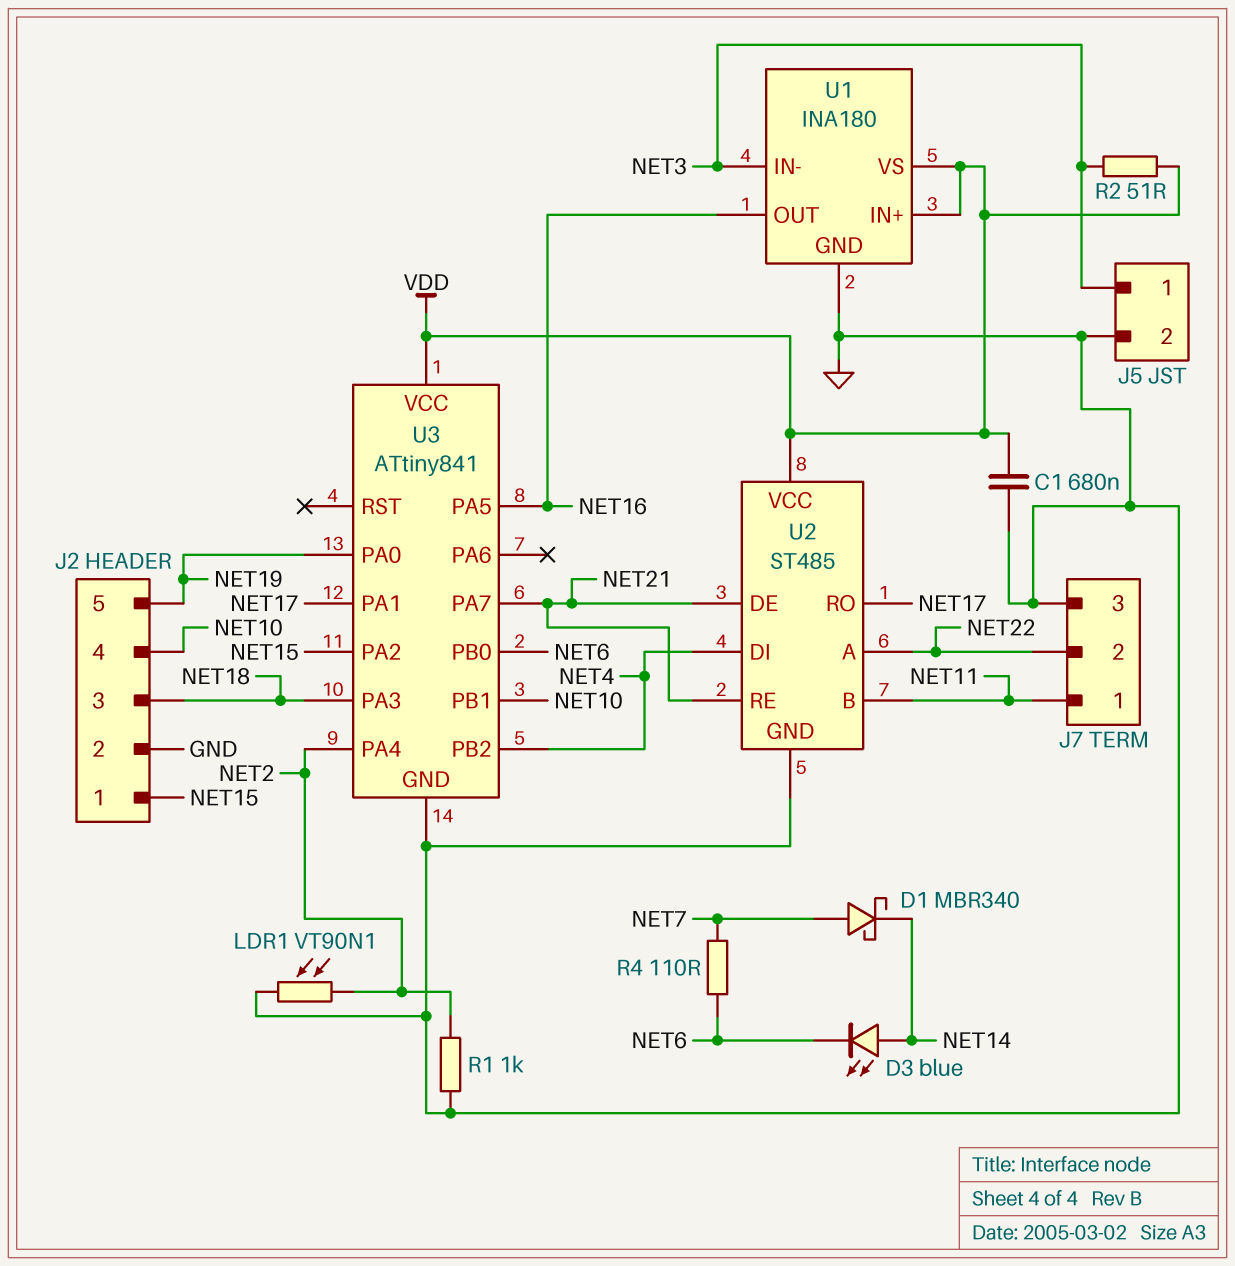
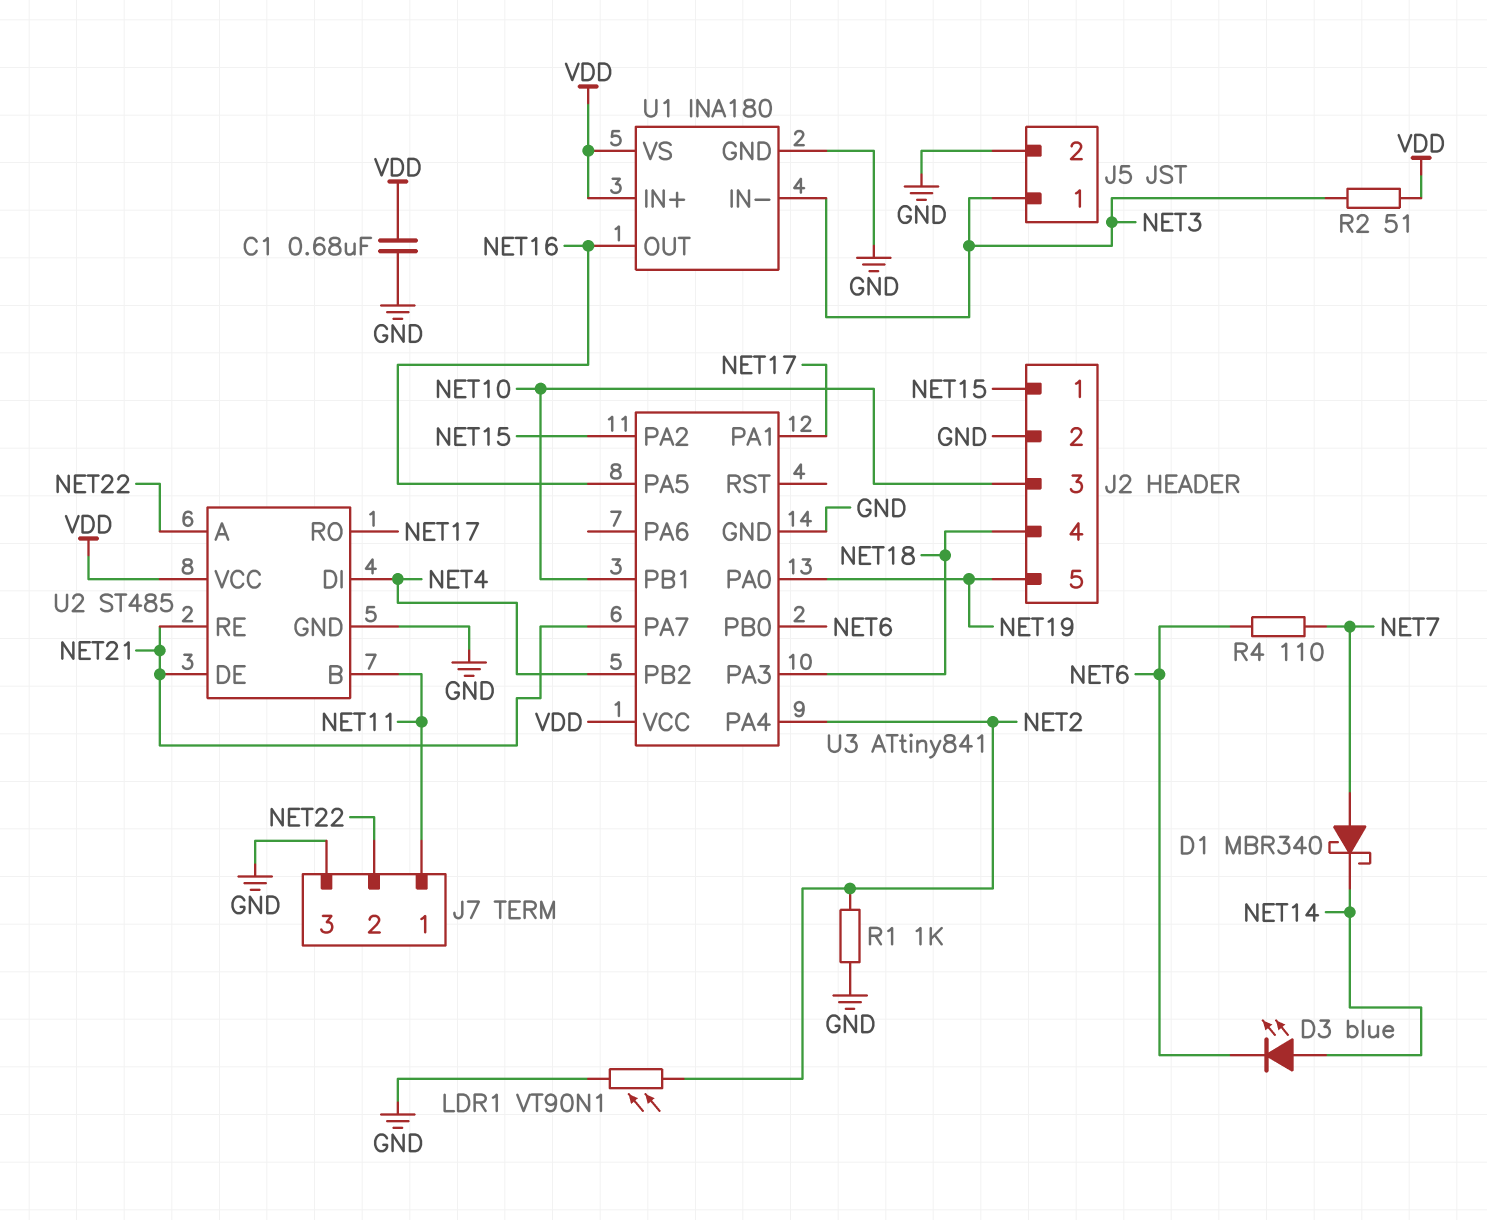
J2 pin 3: NET18 -> NET10
J2 pin 4: NET10 -> NET18

